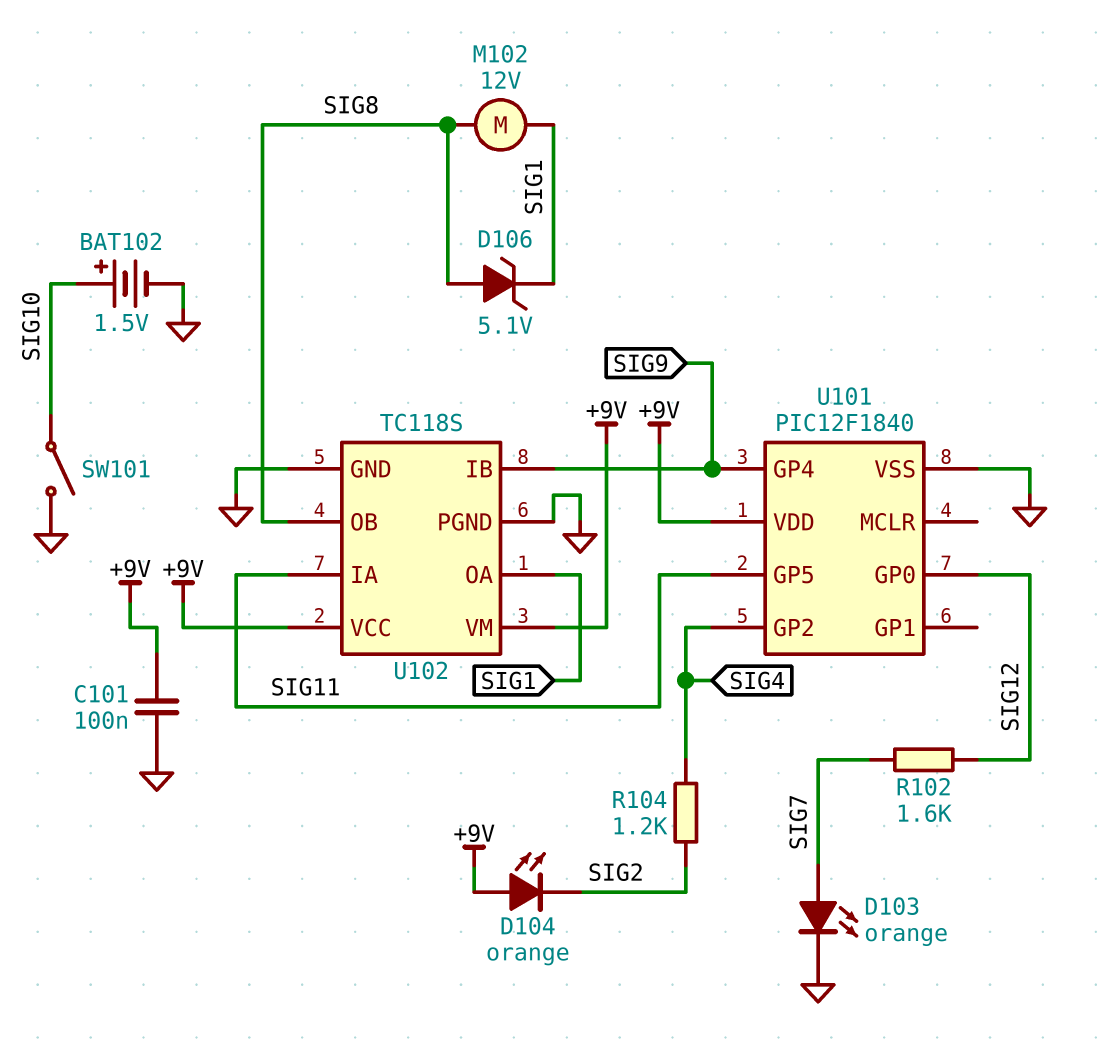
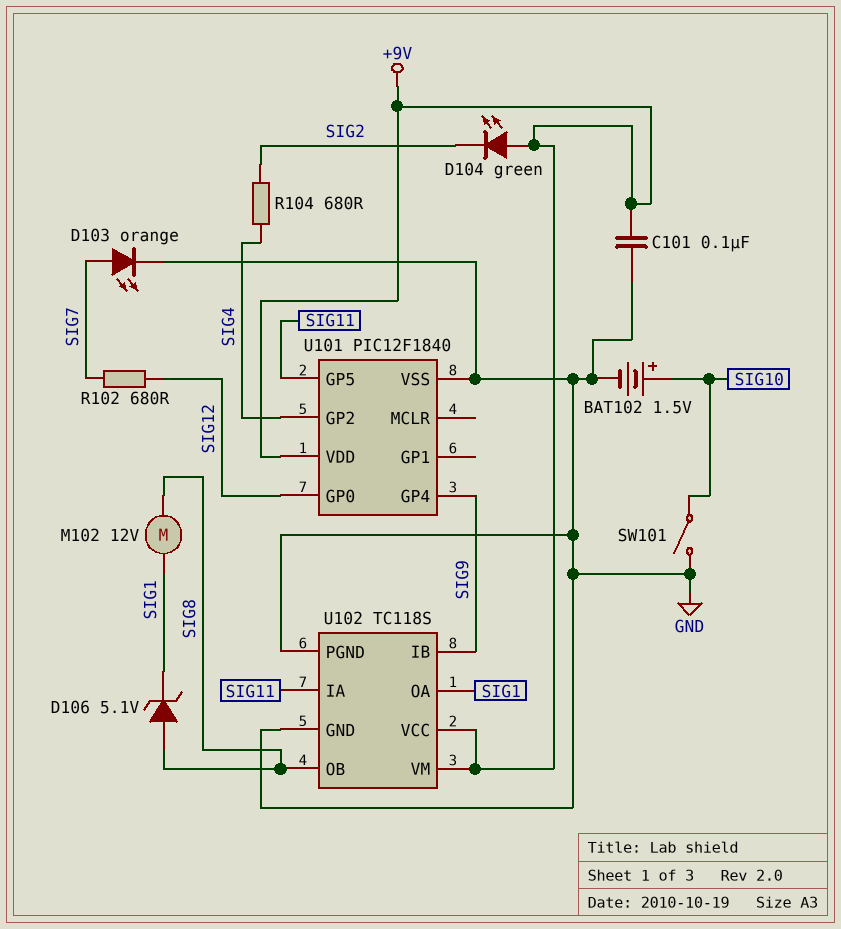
D104: LED orange (A +9V, K SIG2) -> LED green (A +9V, K SIG2)
R102: 1.6k (SIG7, SIG12) -> 680 (SIG7, SIG12)
R104: 1.2k (SIG2, SIG4) -> 680 (SIG2, SIG4)

